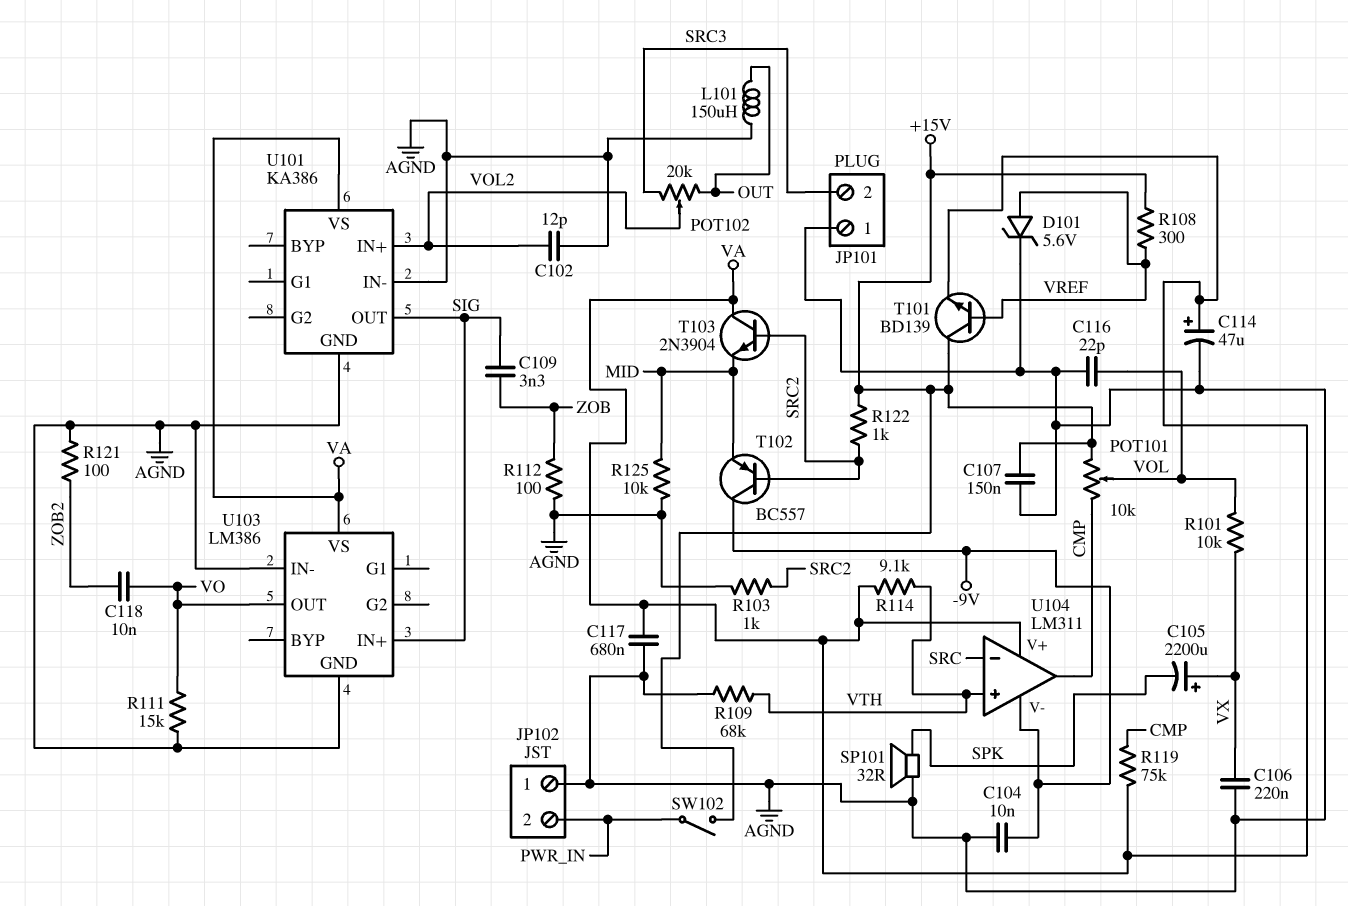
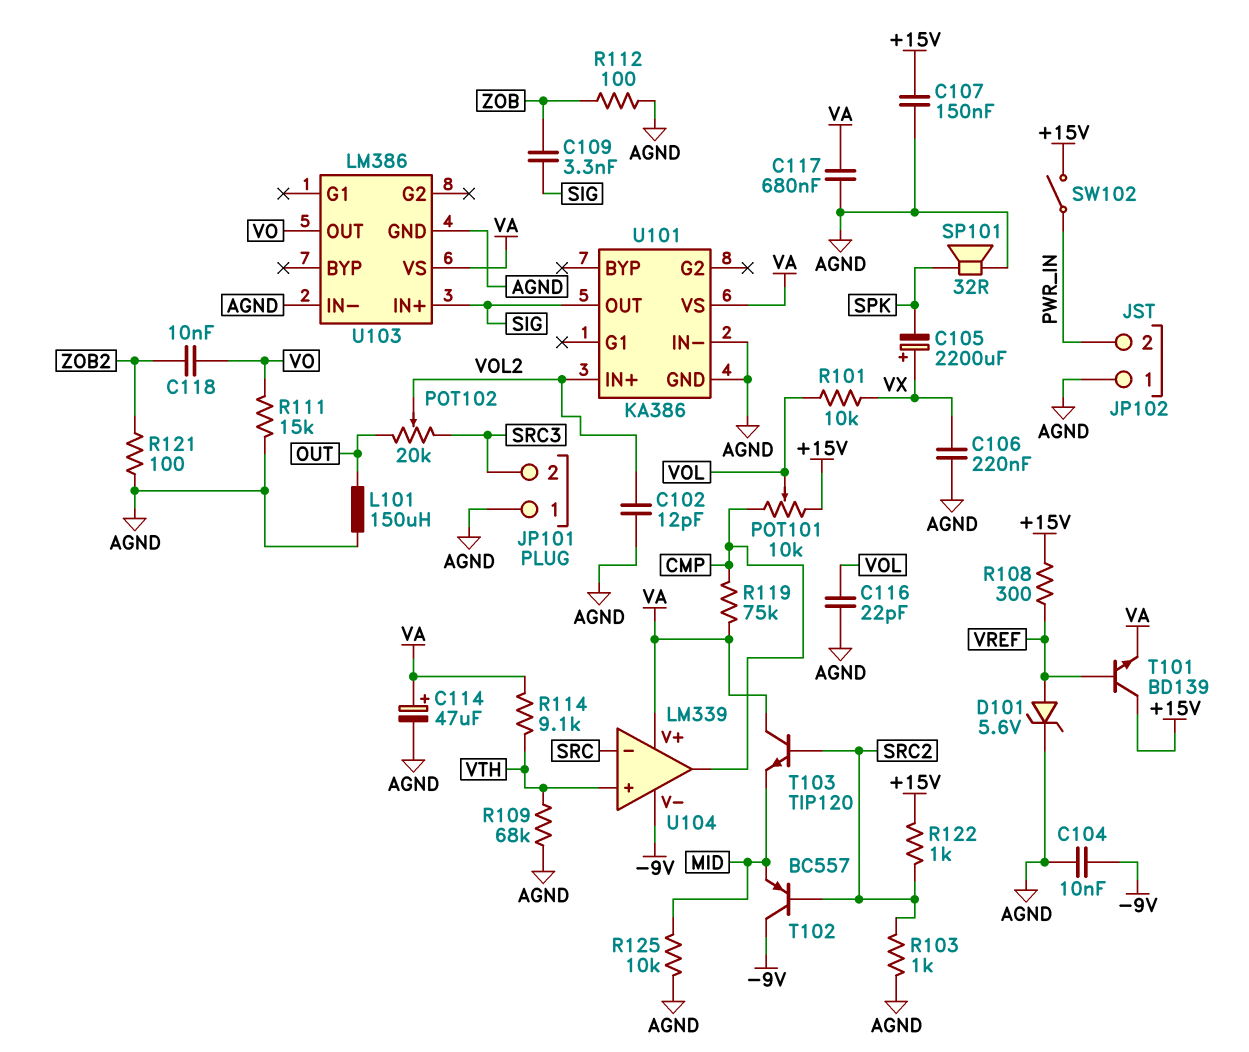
T103: NPN 2N3904 (B SRC2, C VA, E MID) -> NPN TIP120 (B SRC2, C VA, E MID)
U104: LM311 -> LM339

